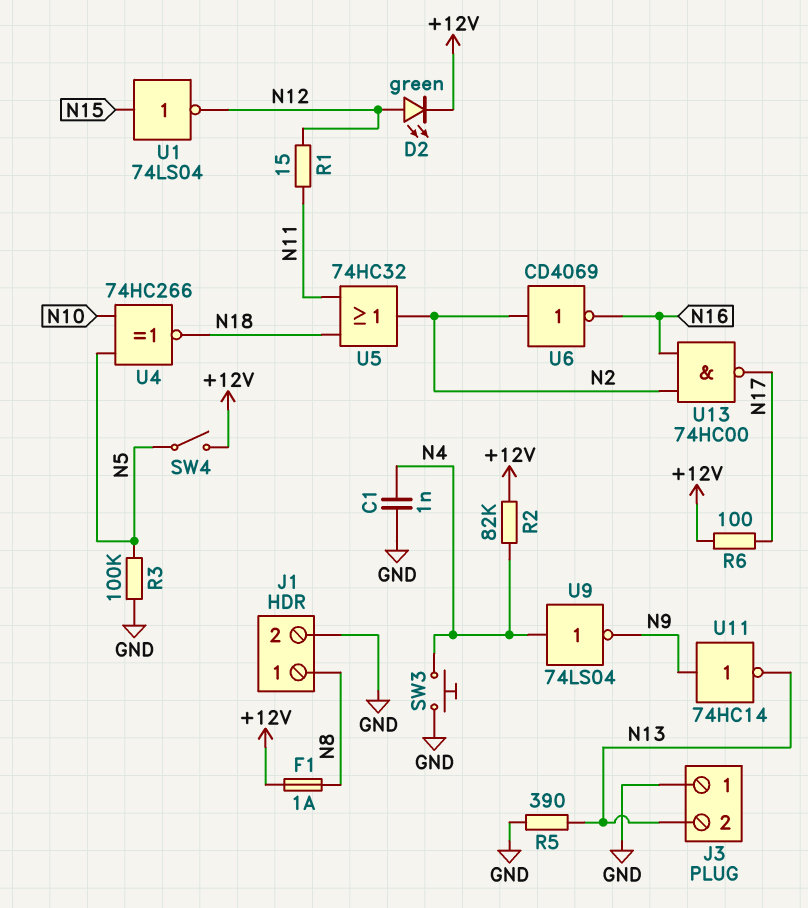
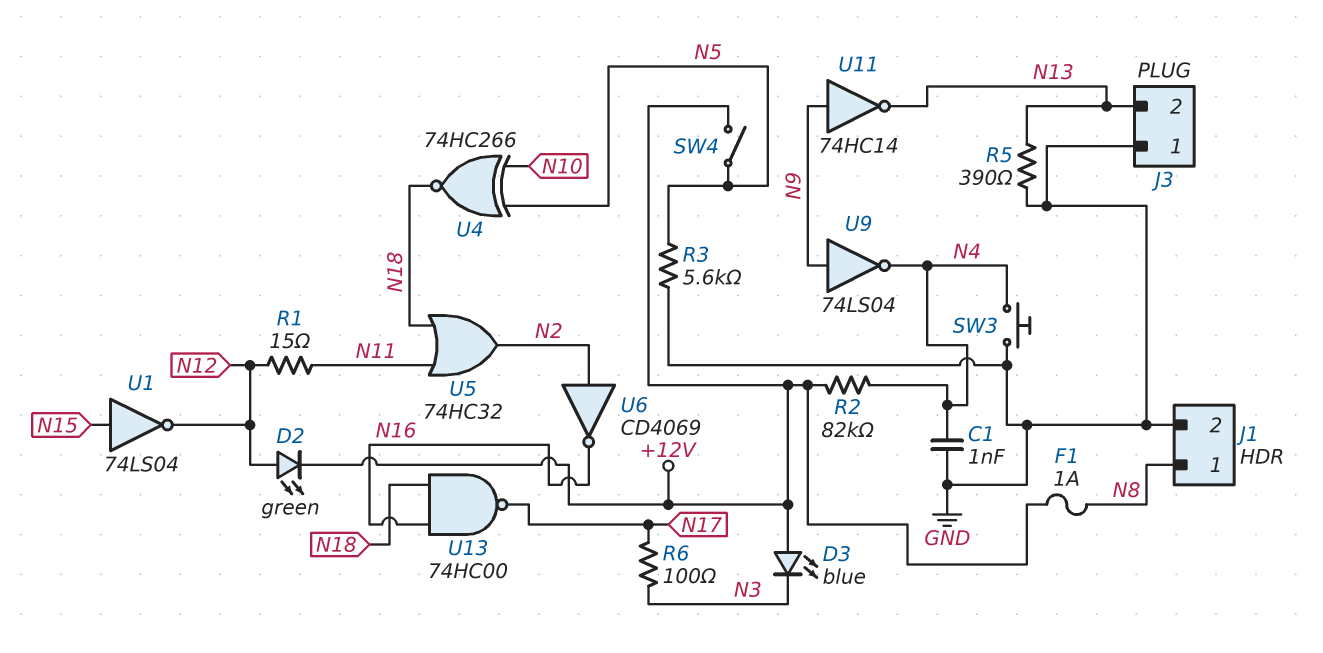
D3: none -> LED blue (A +12V, K N3)
R3: 100k (GND, N5) -> 5.6k (GND, N5)
R6: 100 (+12V, N17) -> 100 (N3, N17)
U9: NOT 74LS04 (in N4, out N9) -> NOT 74LS04 (in N9, out N4)
U13: NAND 74HC00 (in N2, in N16, out N17) -> NAND 74HC00 (in N16, in N18, out N17)

